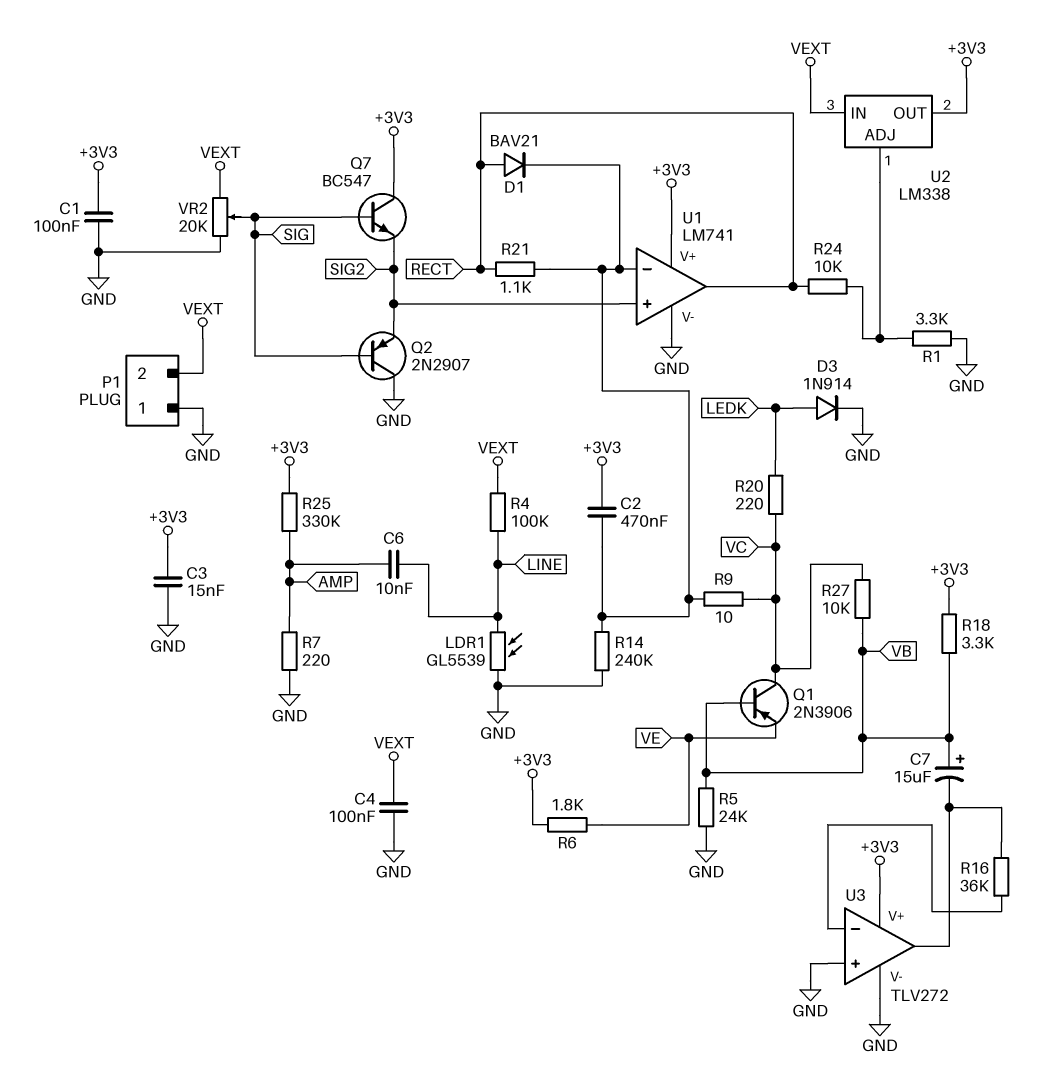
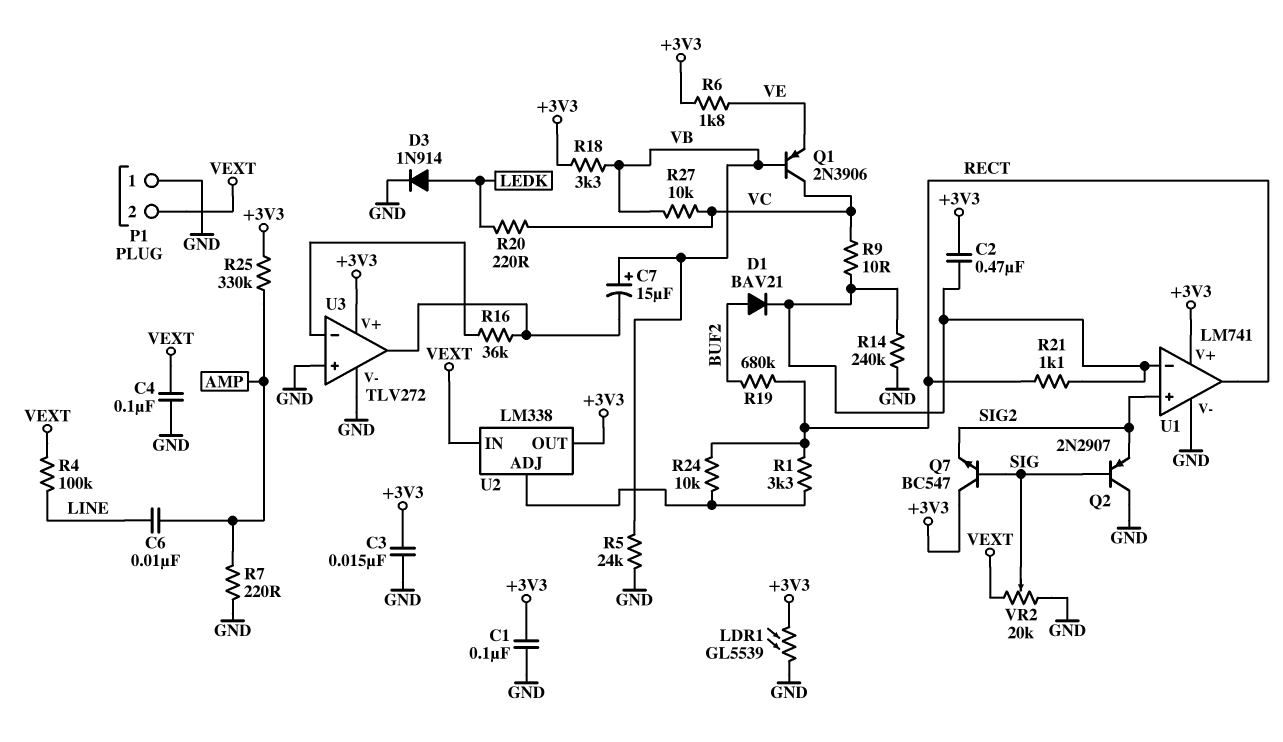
D1: diode BAV21 (A RECT, K U1/in-) -> diode BAV21 (A BUF2, K U1/in-)
LDR1: GL5539 (GND, LINE) -> GL5539 (+3V3, GND)
R1: 3.3k (GND, U2/ADJ) -> 3.3k (RECT, U2/ADJ)
R19: none -> 680k (BUF2, RECT)

